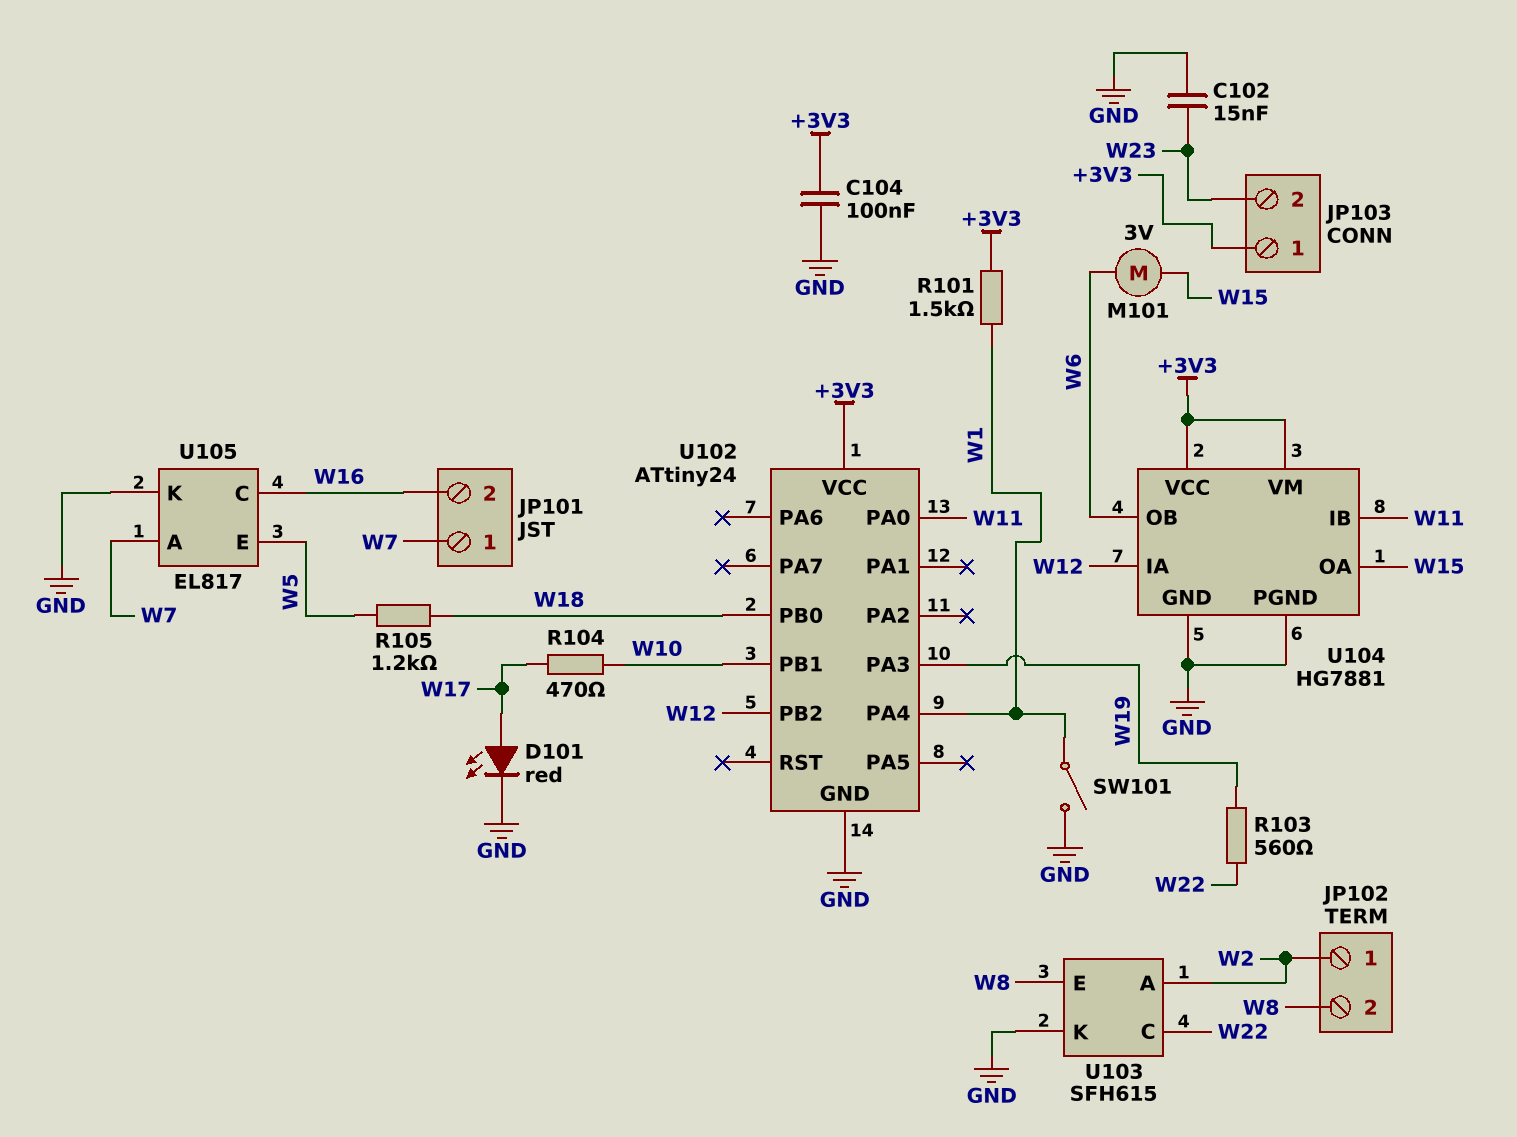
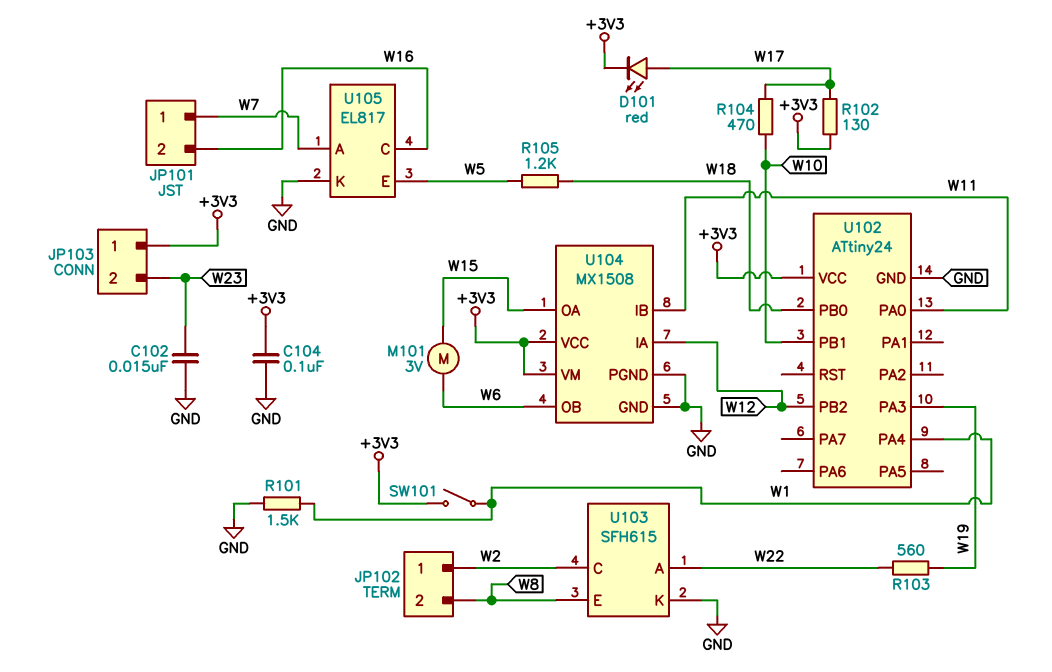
D101: LED red (A W17, K GND) -> LED red (A W17, K +3V3)
R101: 1.5k (+3V3, W1) -> 1.5k (GND, W1)
R102: none -> 130 (+3V3, W17)
SW101: switch (GND, W1) -> switch (+3V3, W1)
U103 pin A: W2 -> W22
U103 pin C: W22 -> W2
U104: HG7881 -> MX1508

